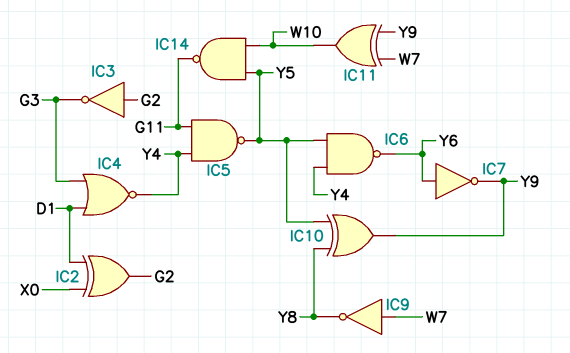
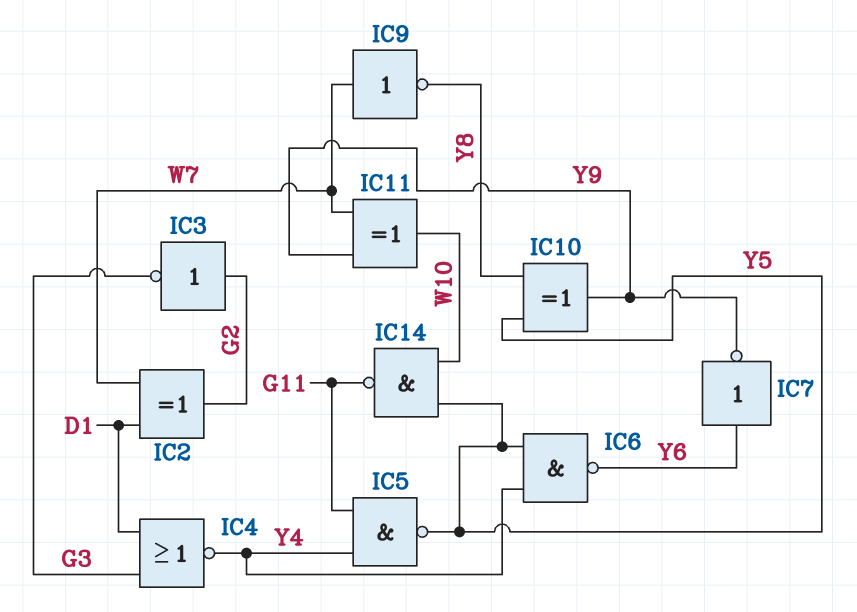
IC2: XOR (in D1, in X0, out G2) -> XOR (in D1, in W7, out G2)

